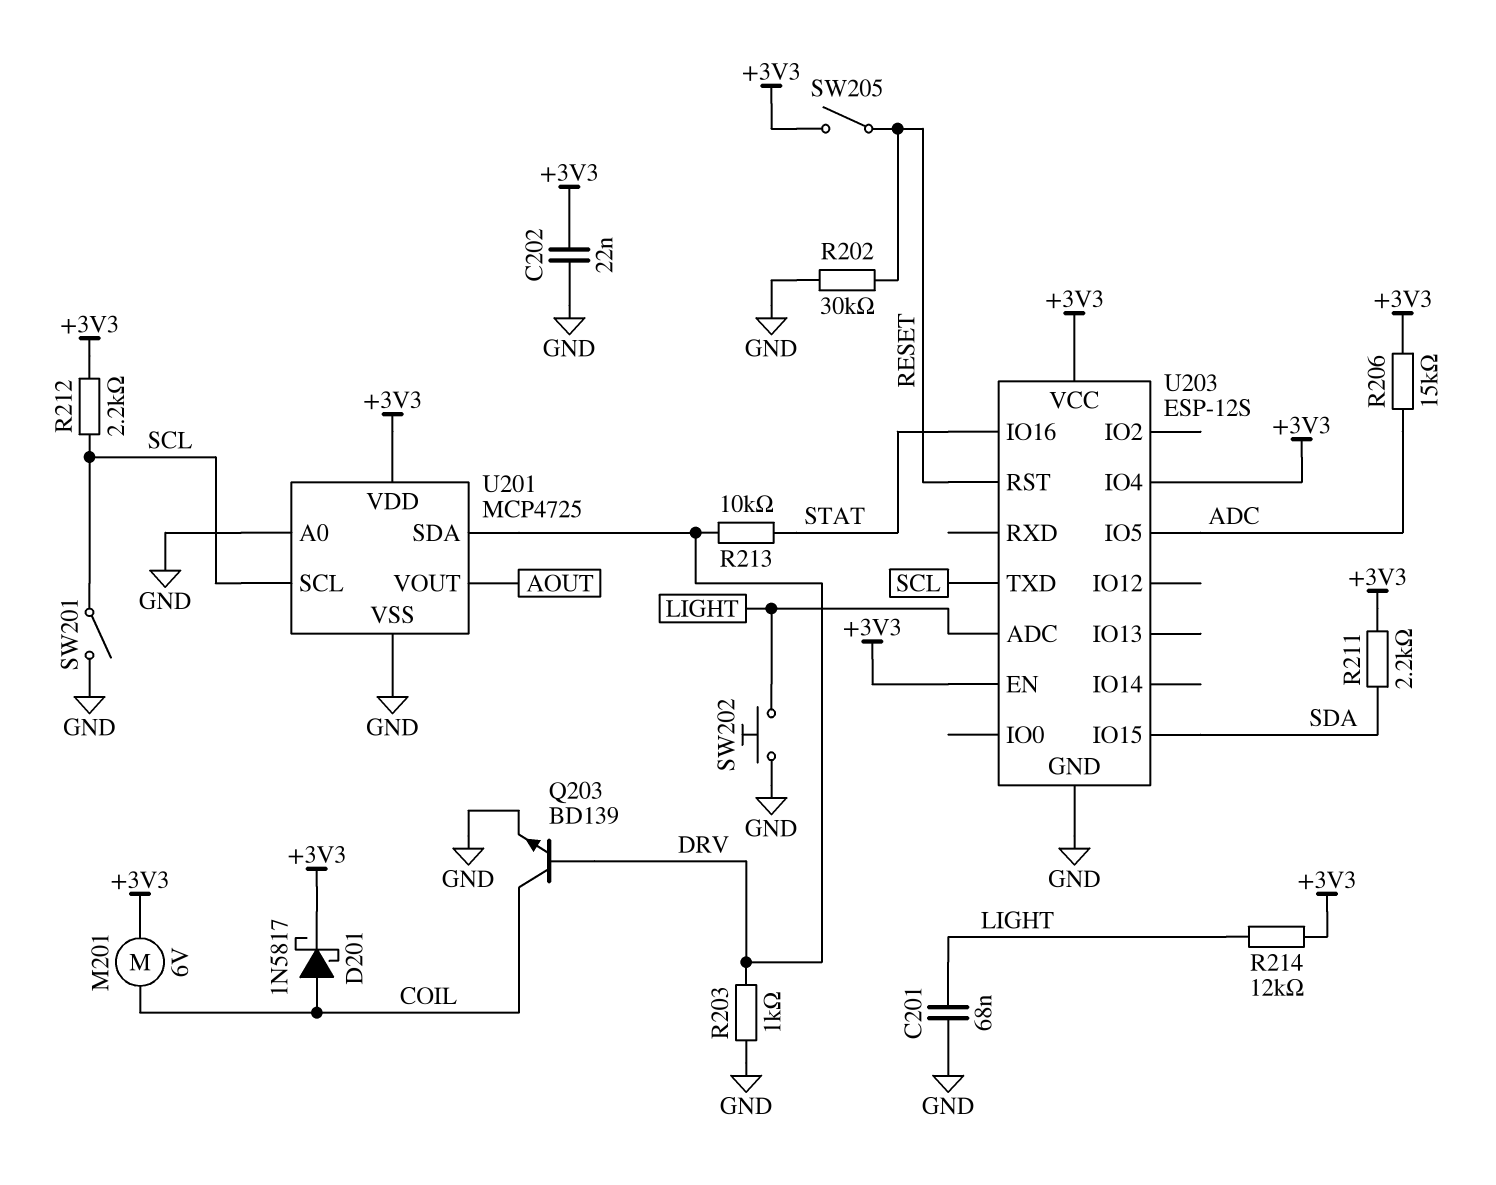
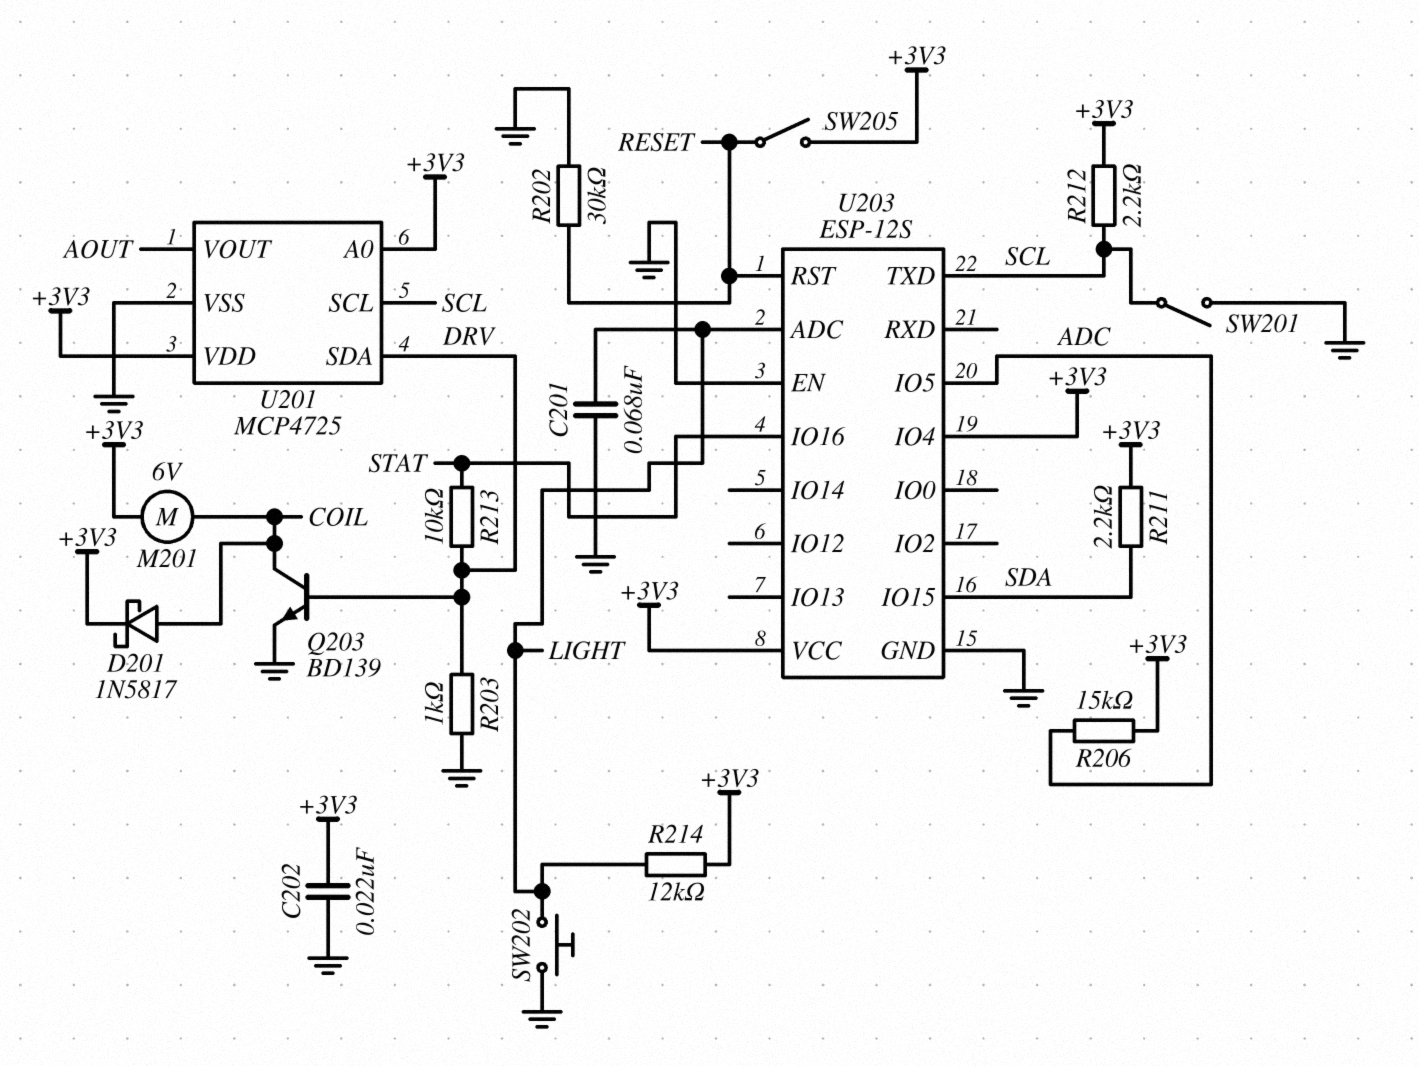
U201 pin A0: GND -> +3V3
U203 pin EN: +3V3 -> GND

